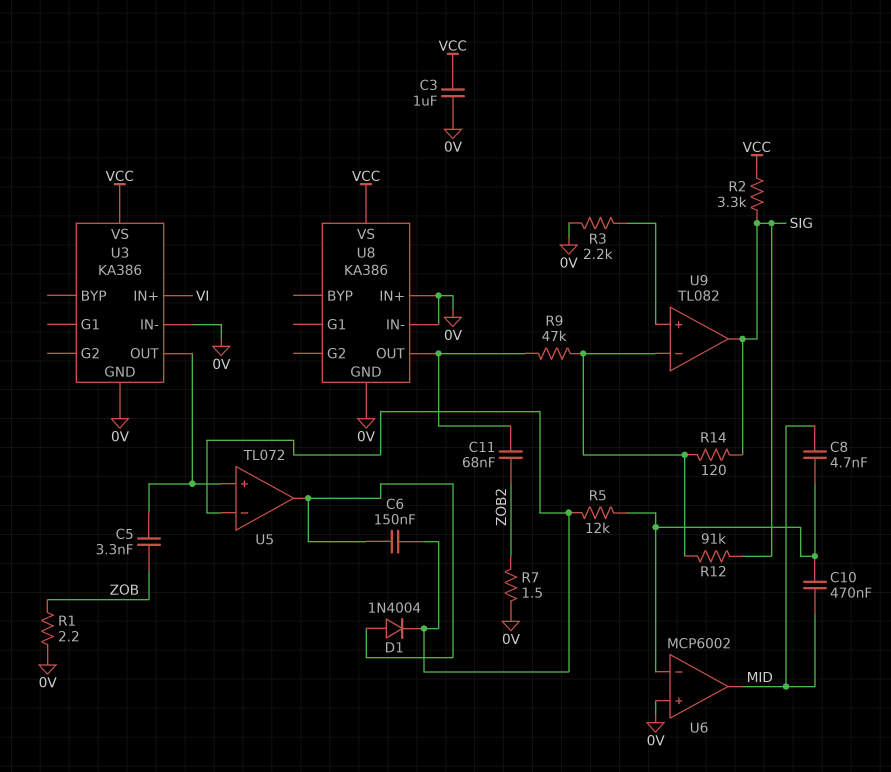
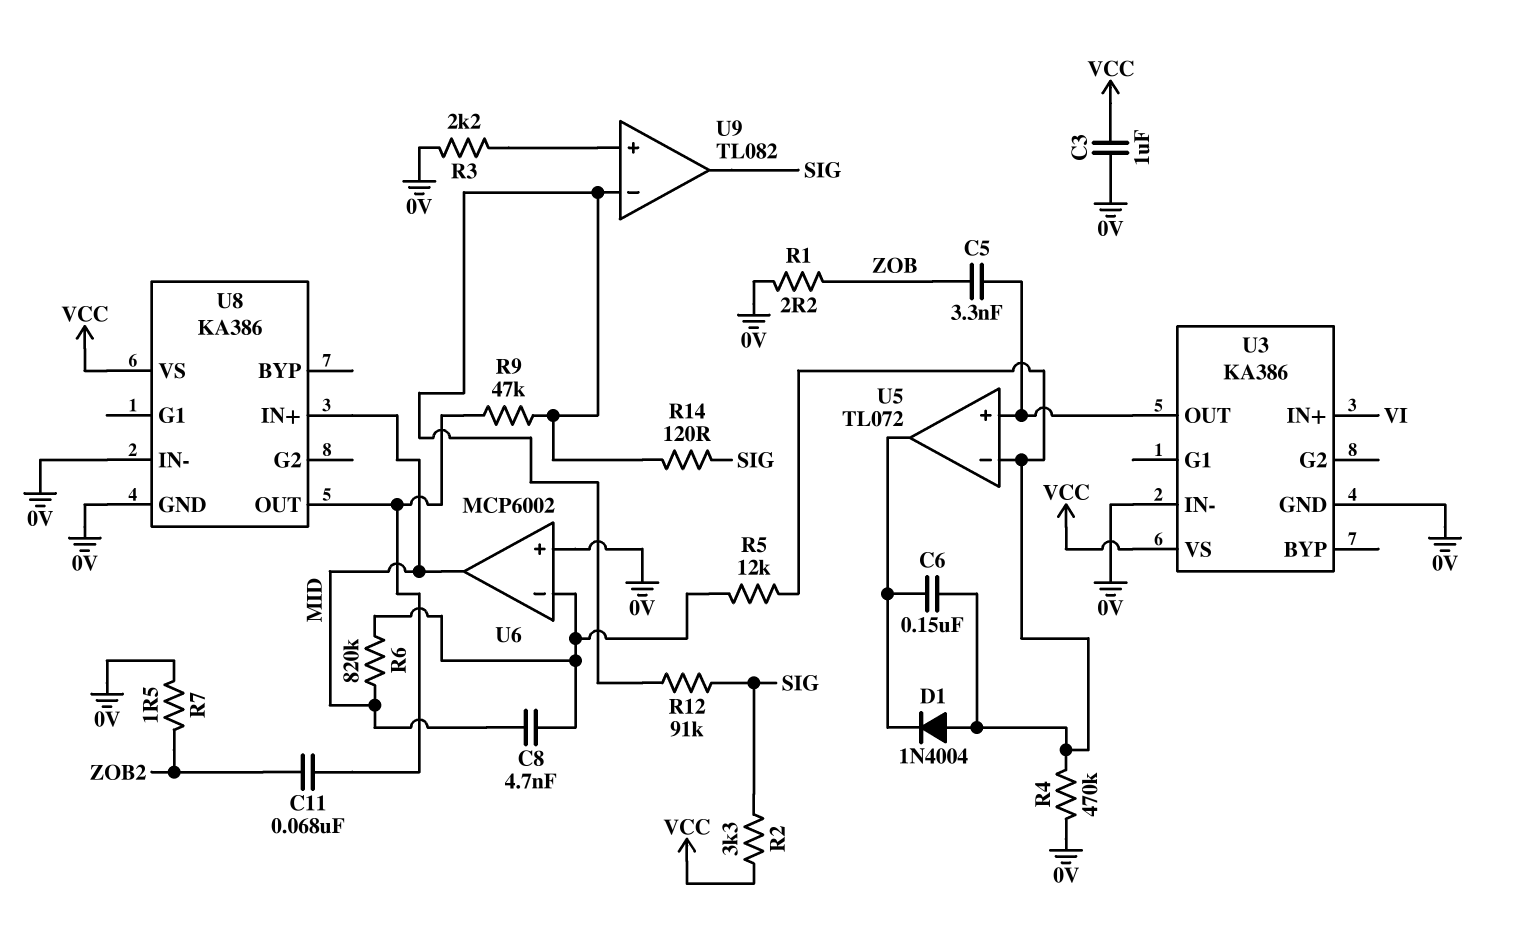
C10: 470nF (MID, U6/in-) -> none
D1: diode 1N4004 (A U5/out, K U5/in-) -> diode 1N4004 (A U5/in-, K U5/out)
R4: none -> 470k (0V, U5/in-)
R6: none -> 820k (MID, U6/in-)
U8 pin IN+: 0V -> MID

